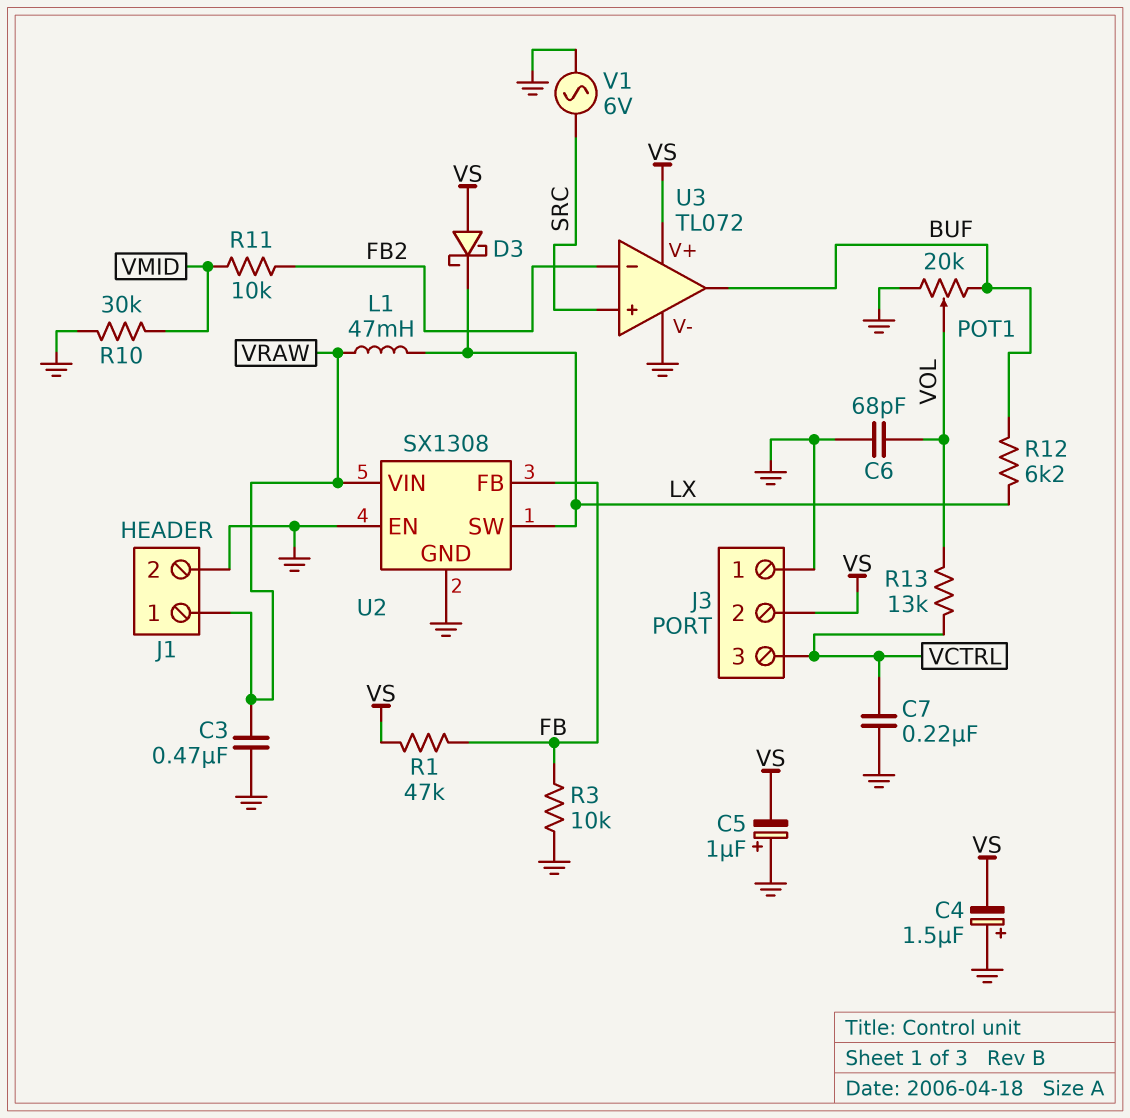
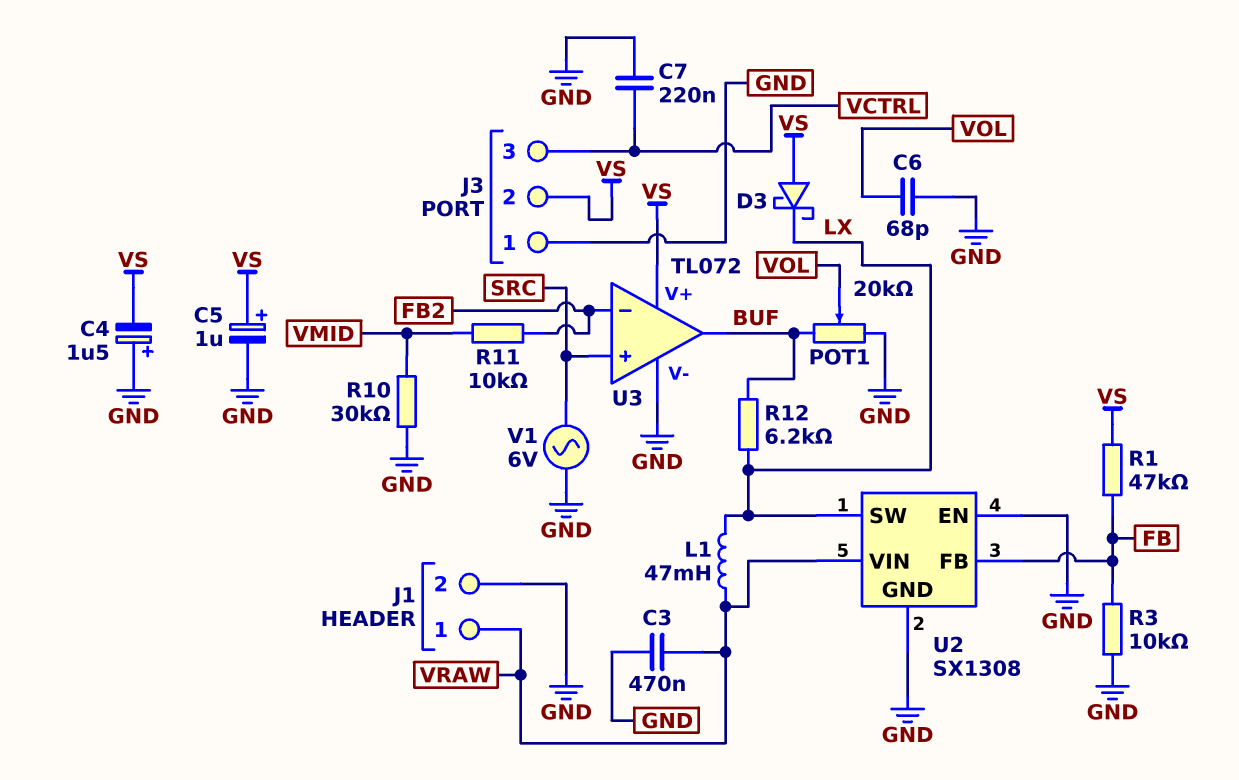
C5: 1uF (plus GND, minus VS) -> 1uF (plus VS, minus GND)
R13: 13k (VCTRL, VOL) -> none

